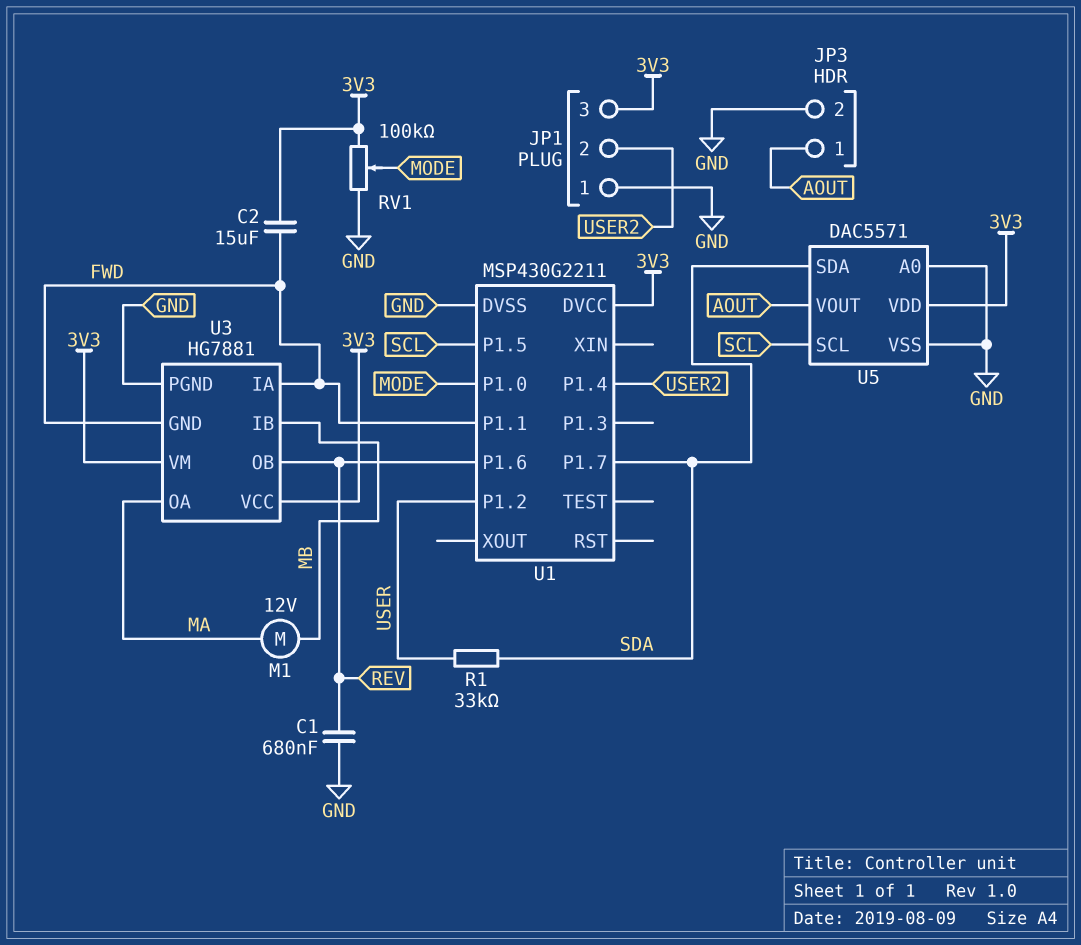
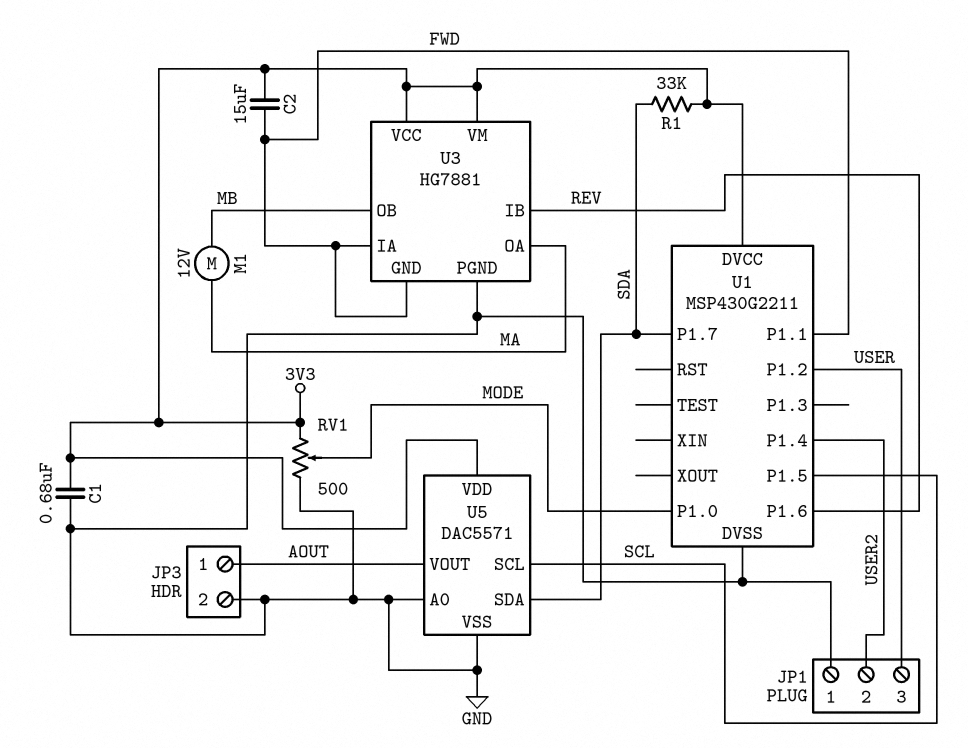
C1: 680nF (GND, REV) -> 680nF (3V3, GND)
JP1 pin 3: 3V3 -> USER
R1: 33k (SDA, USER) -> 33k (3V3, SDA)
RV1: 100k (3V3, GND, wiper MODE) -> 500 (3V3, GND, wiper MODE)
U3 pin IB: MB -> REV
U3 pin OB: REV -> MB

